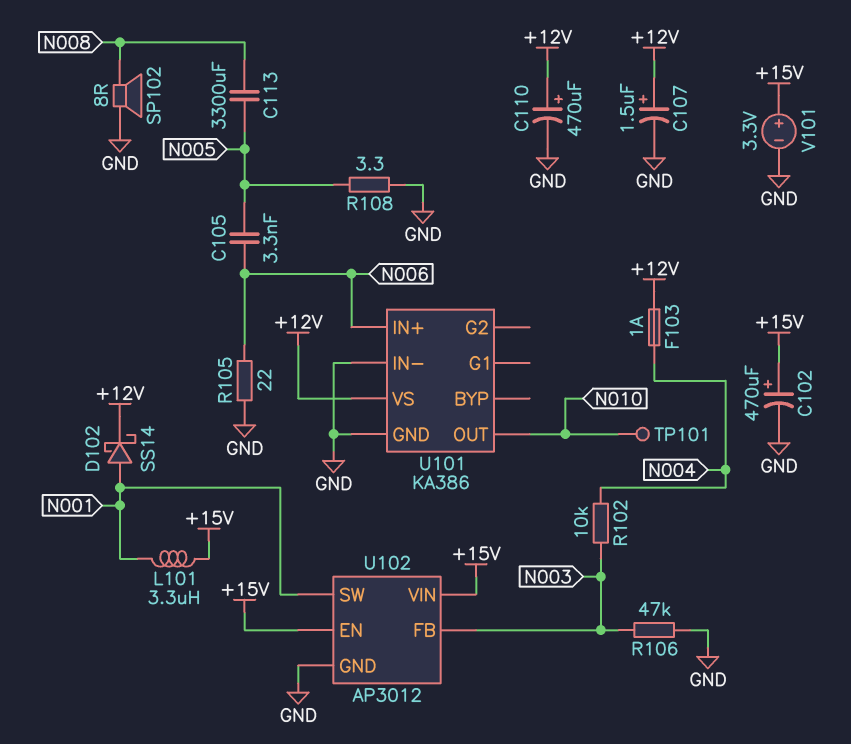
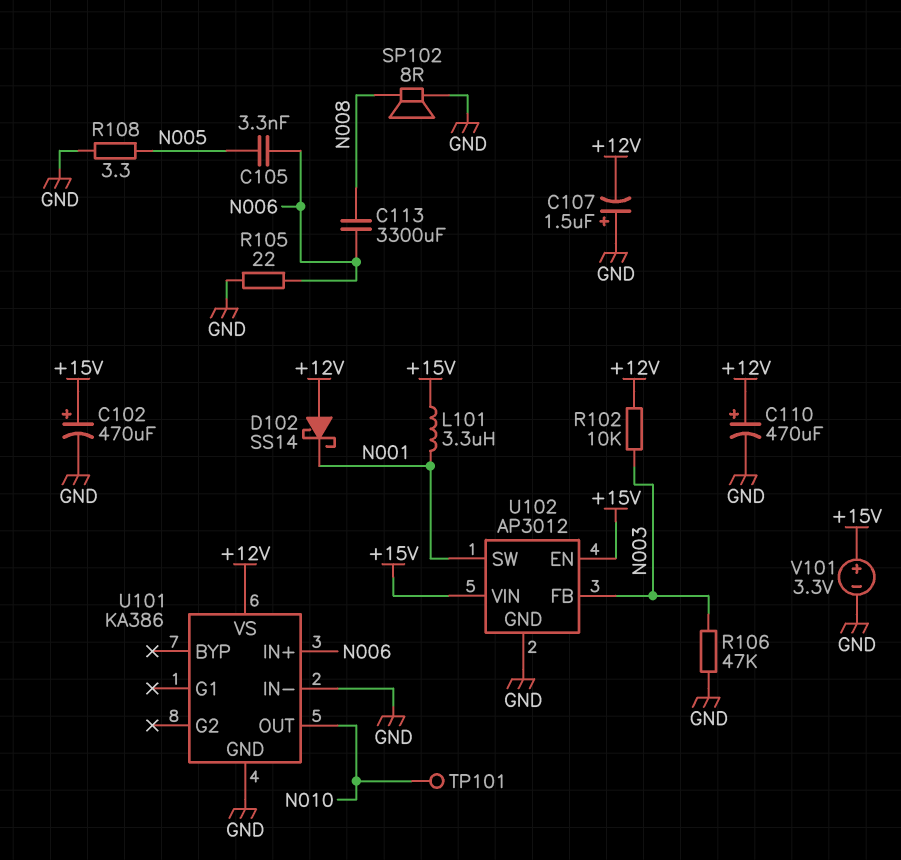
C107: 1.5uF (plus +12V, minus GND) -> 1.5uF (plus GND, minus +12V)
C113: 3300uF (N005, N008) -> 3300uF (N006, N008)
D102: schottky SS14 (A N001, K +12V) -> schottky SS14 (A +12V, K N001)
F103: 1A (+12V, N004) -> none
R102: 10k (N003, N004) -> 10k (+12V, N003)

